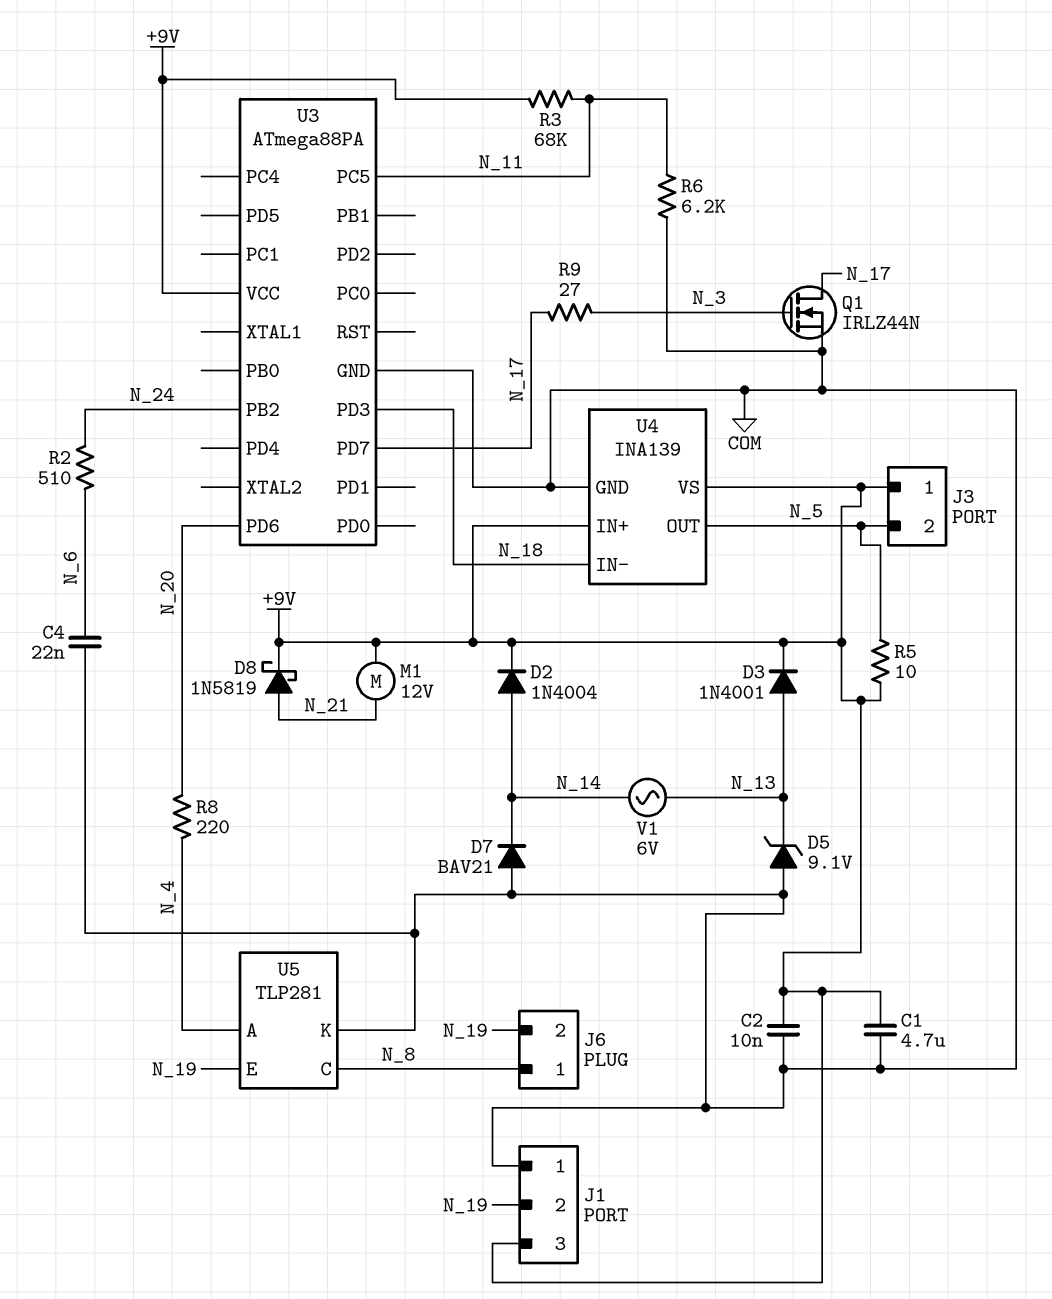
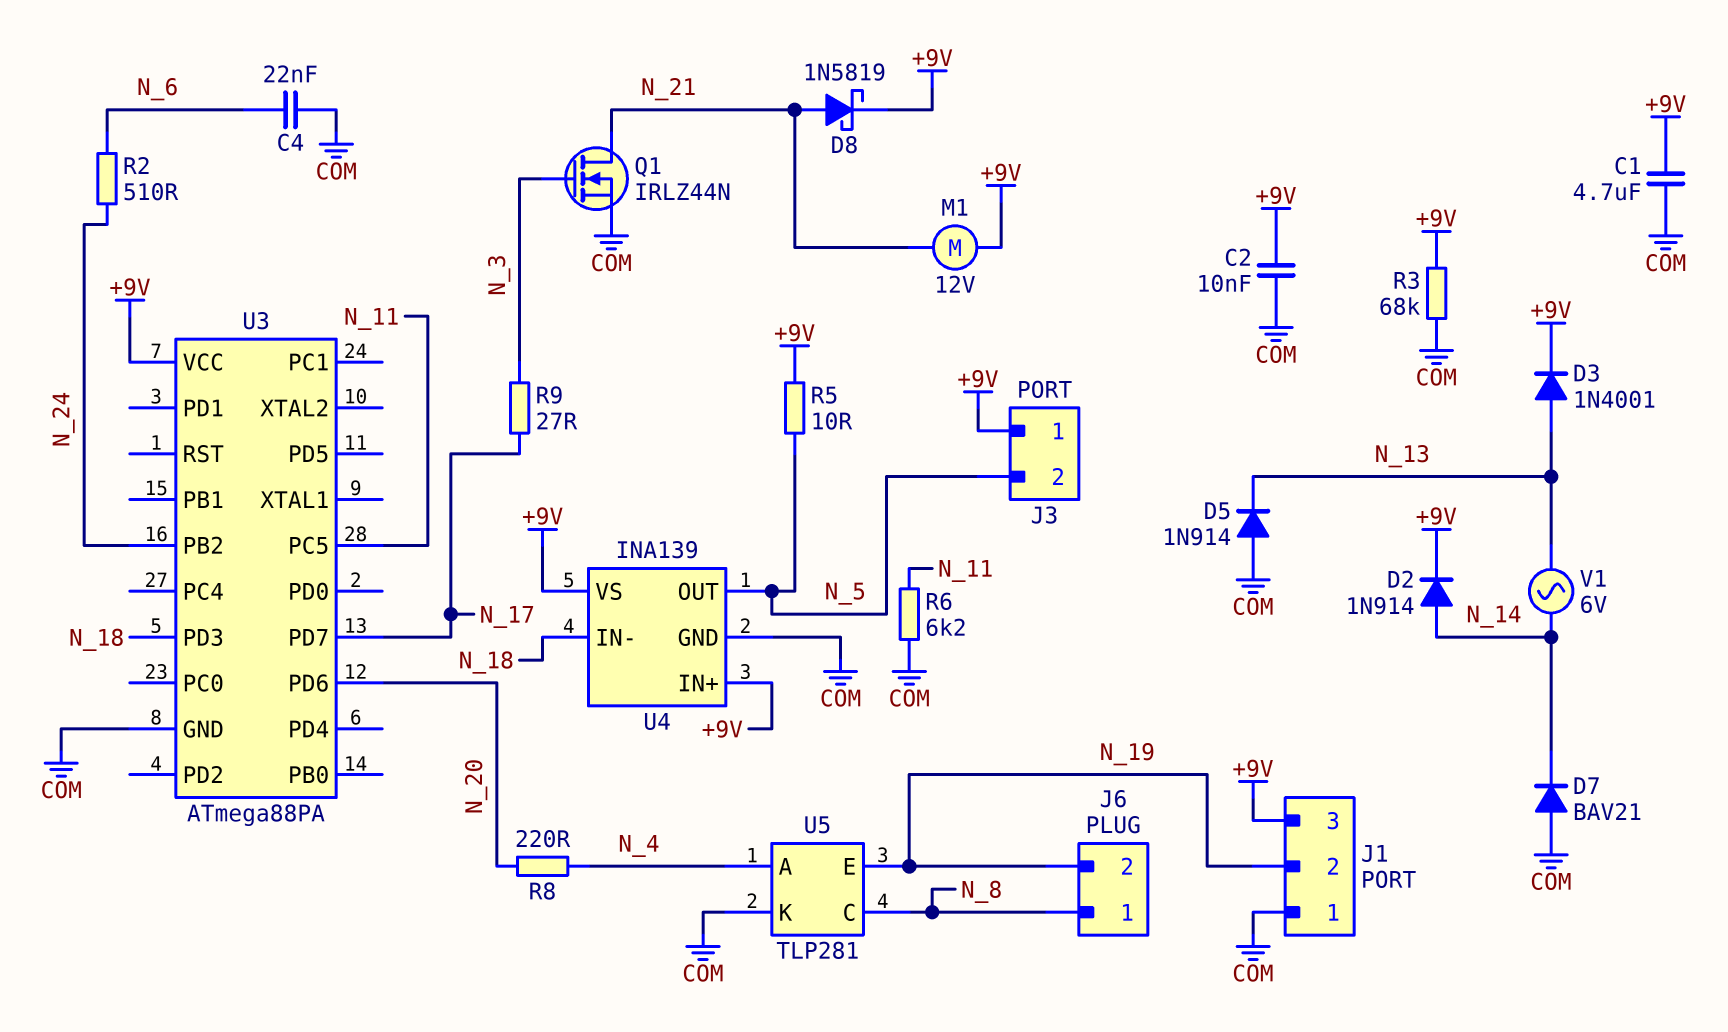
D2: diode 1N4004 (A N_14, K +9V) -> diode 1N914 (A N_14, K +9V)
D5: zener 9.1V (A COM, K N_13) -> diode 1N914 (A COM, K N_13)
Q1: NMOS IRLZ44N (G N_3, D N_17, S COM) -> NMOS IRLZ44N (G N_3, D N_21, S COM)
R3: 68k (+9V, N_11) -> 68k (+9V, COM)

